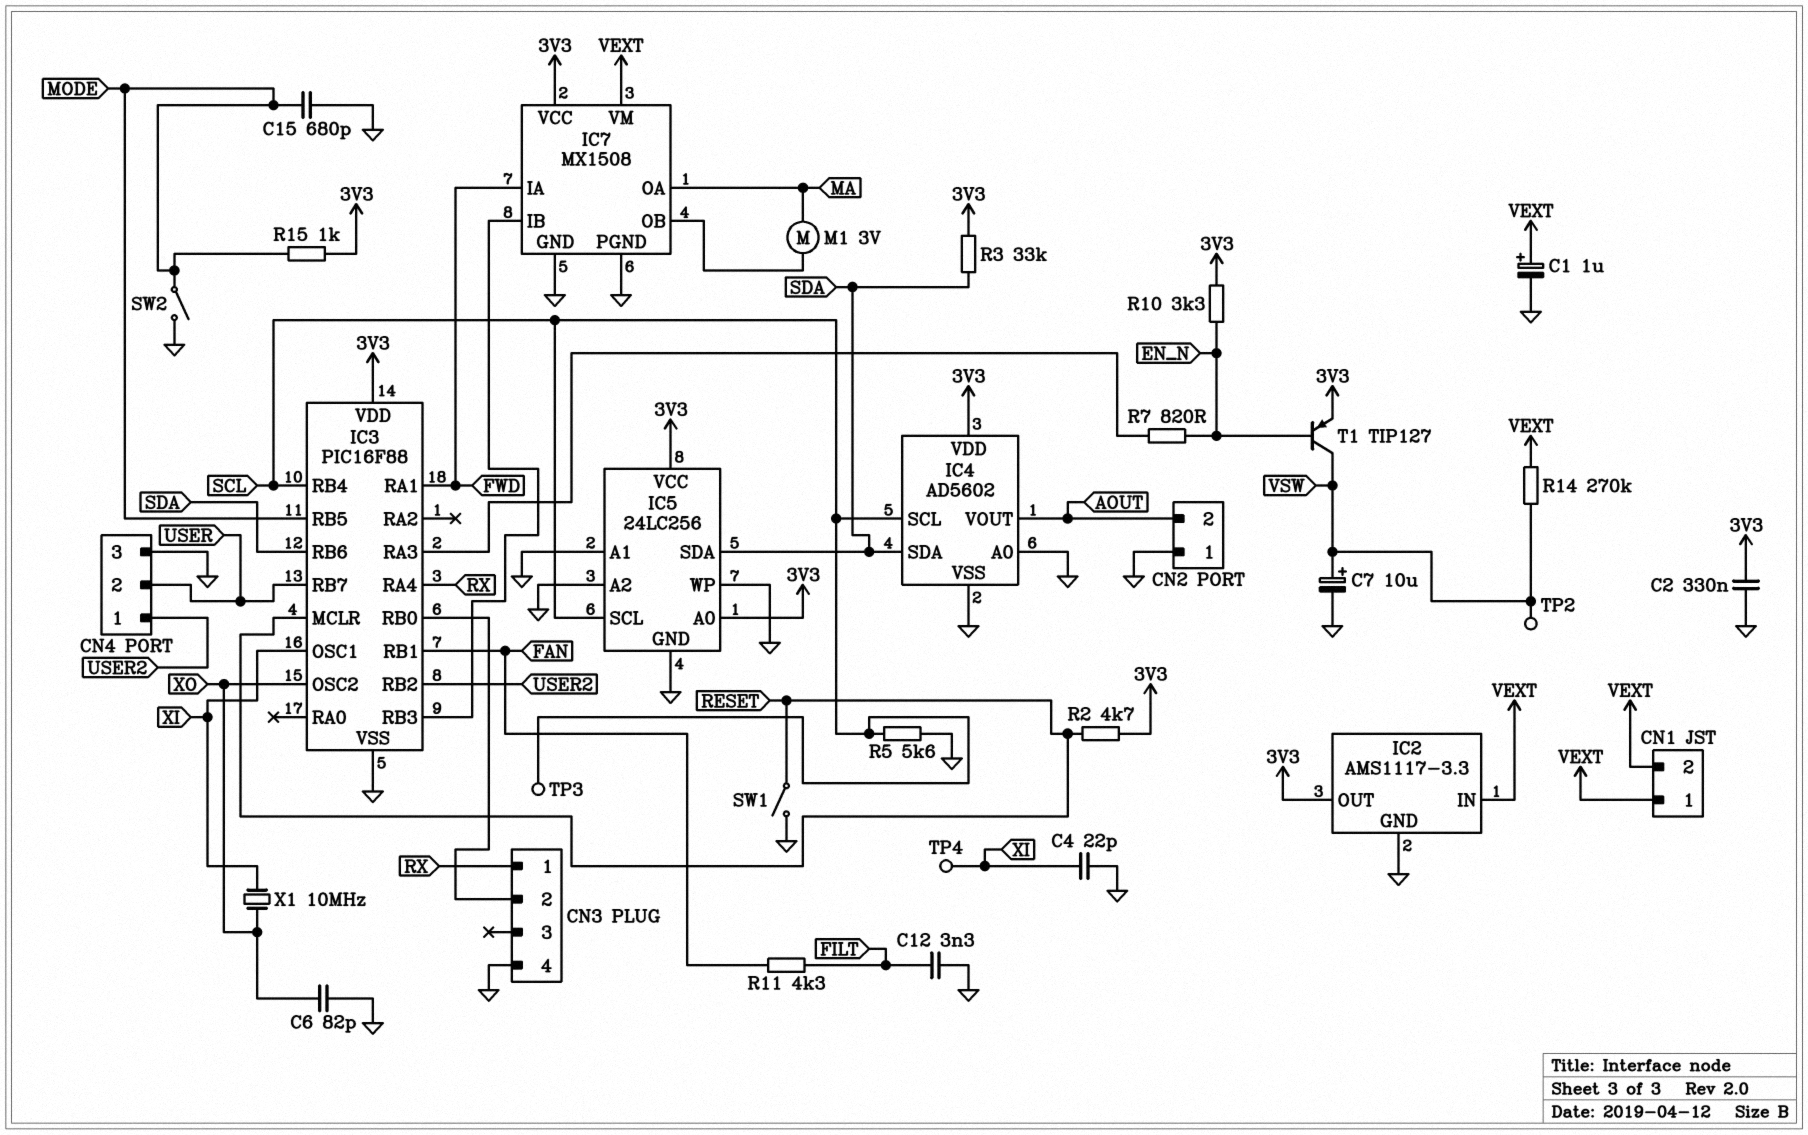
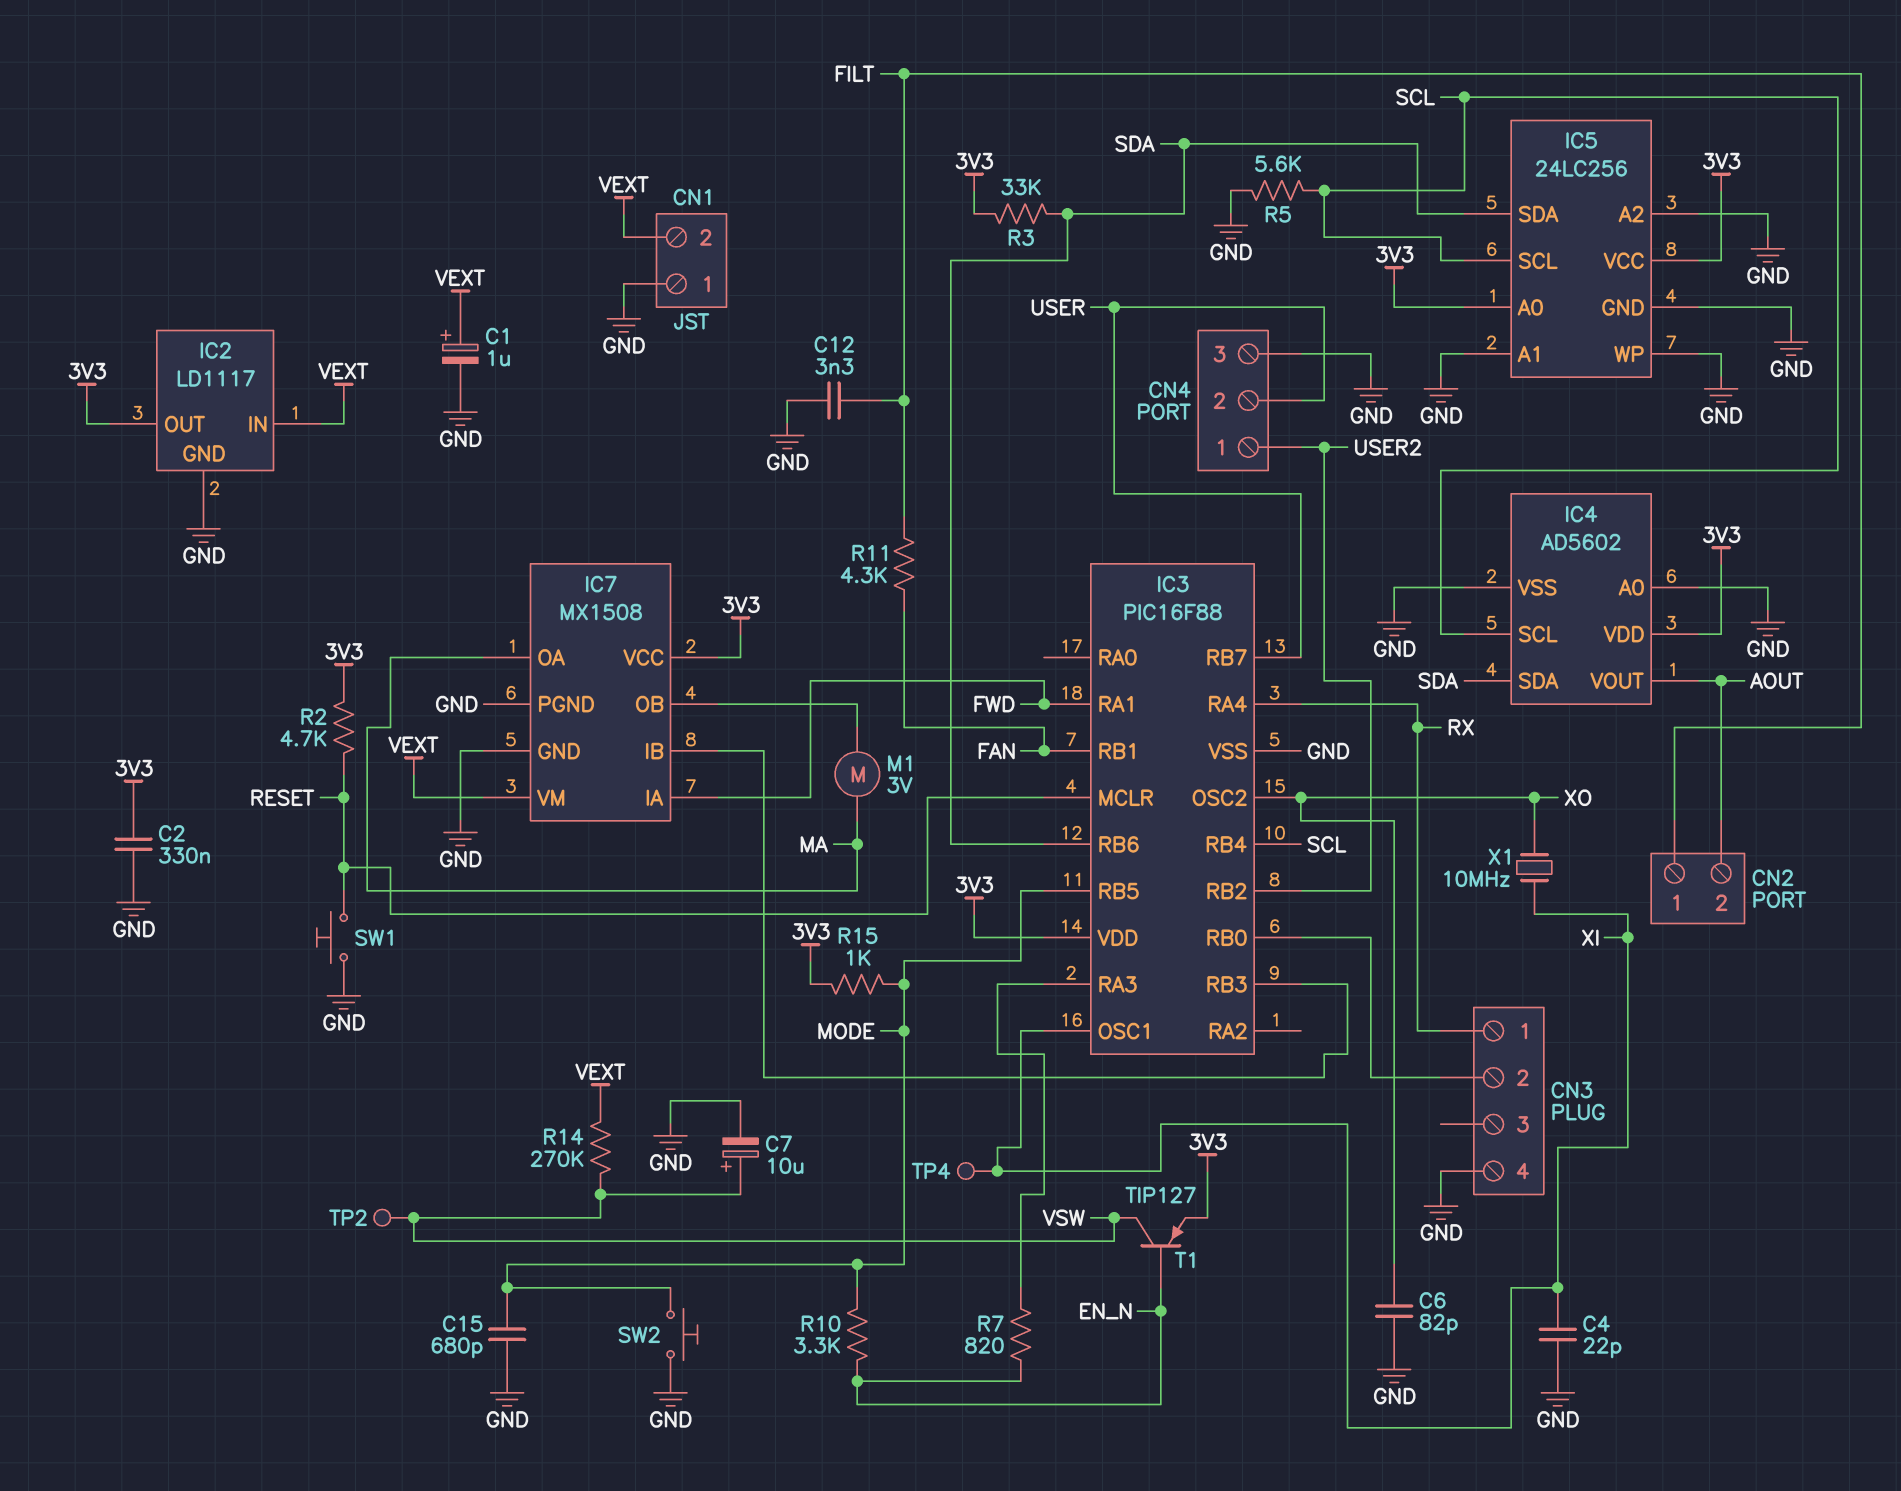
CN1 pin 1: VEXT -> GND
CN2 pin 1: GND -> FILT
IC2: AMS1117-3.3 -> LD1117
R10: 3.3k (3V3, EN_N) -> 3.3k (EN_N, MODE)
SW1: switch (GND, RESET) -> button (GND, RESET)
SW2: switch (GND, MODE) -> button (GND, MODE)
TP3: test point (SCL) -> none

